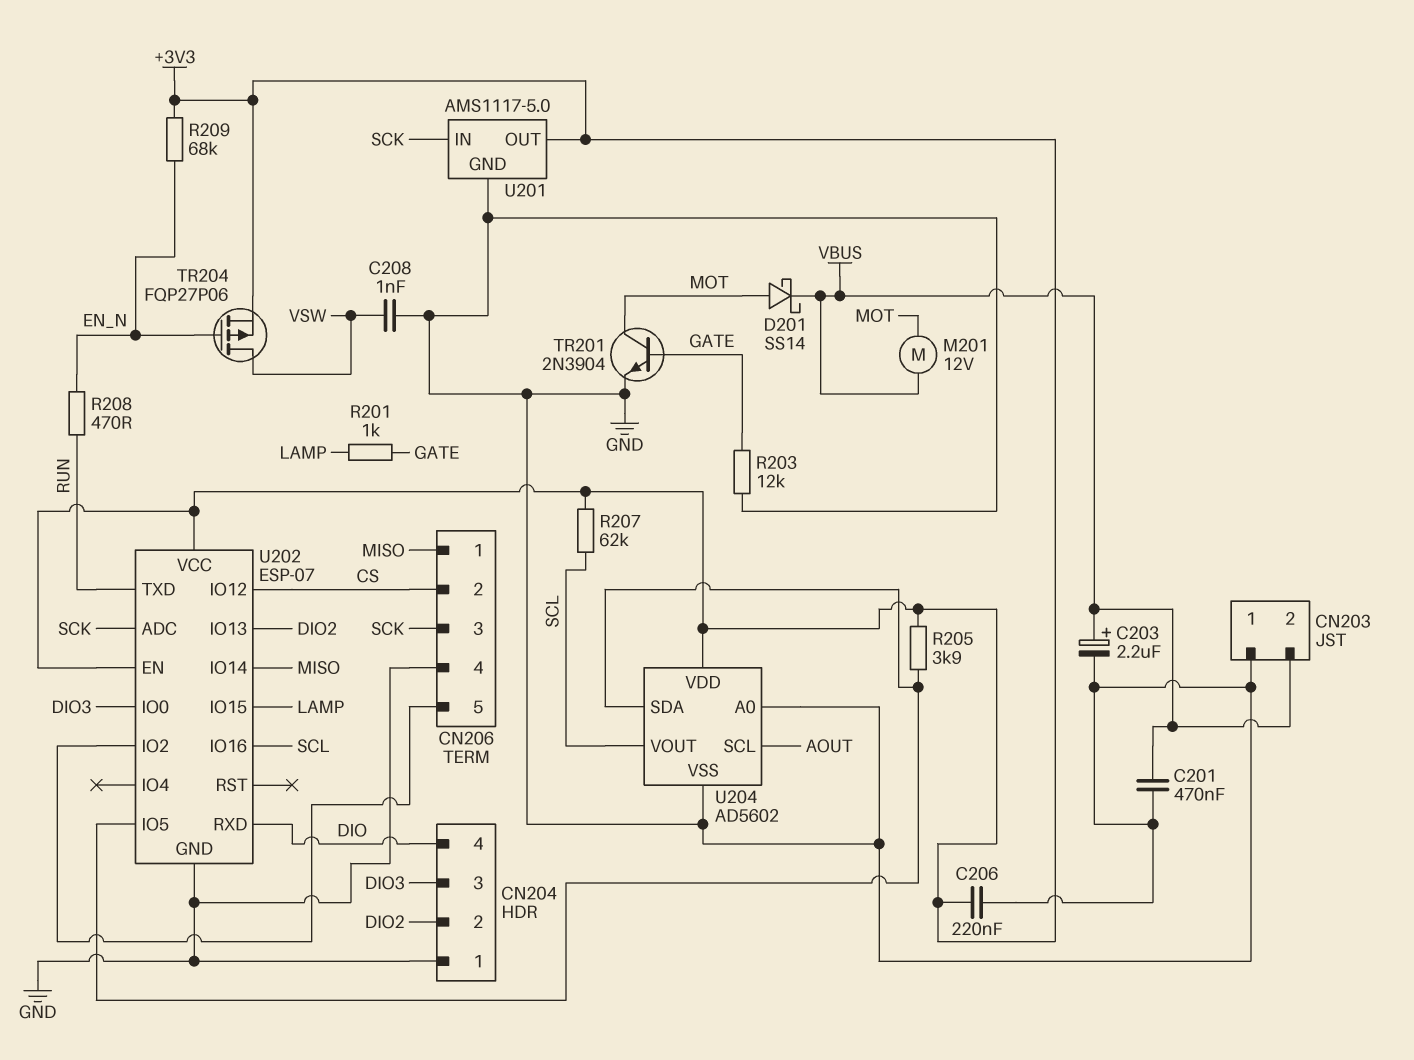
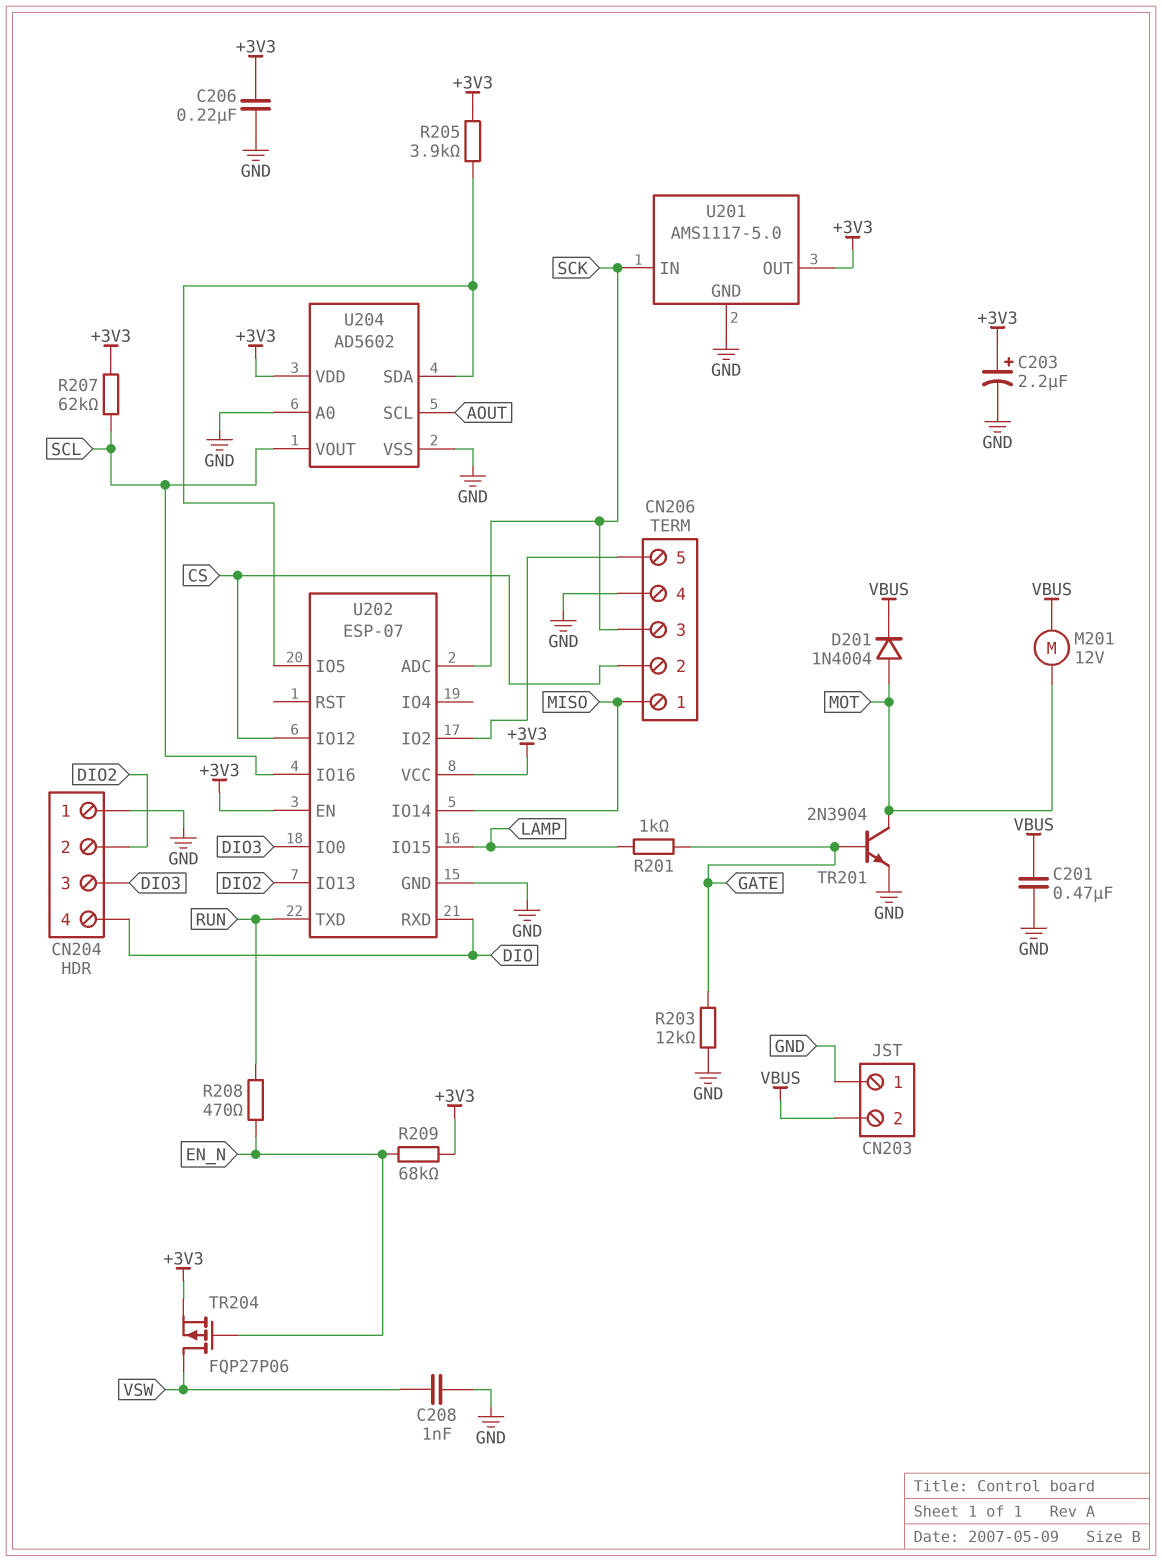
C203: 2.2uF (plus VBUS, minus GND) -> 2.2uF (plus +3V3, minus GND)
D201: schottky SS14 (A MOT, K VBUS) -> diode 1N4004 (A MOT, K VBUS)

